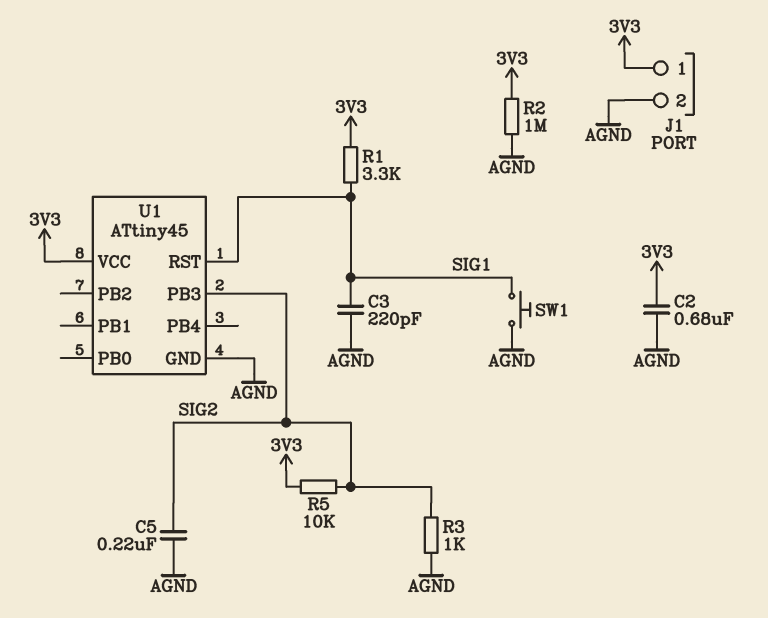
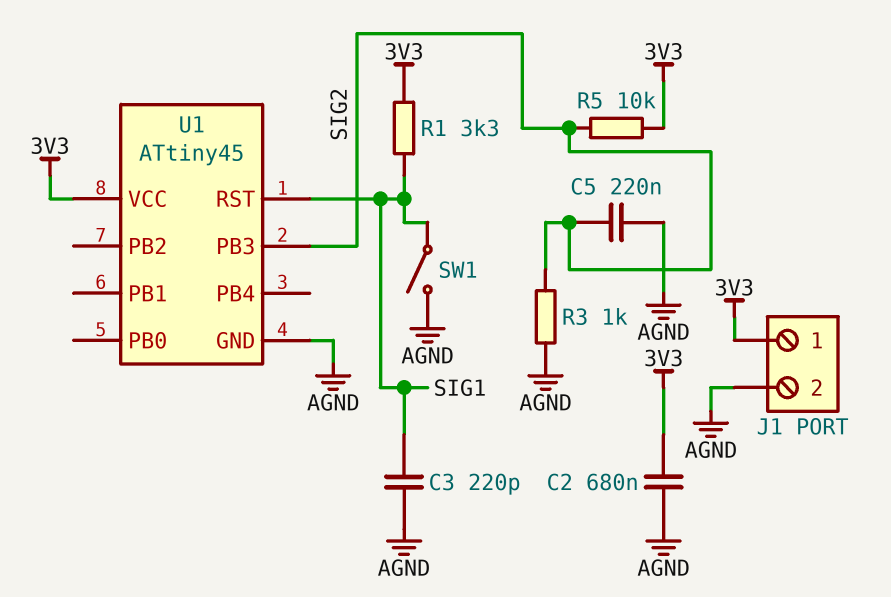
R2: 1M (3V3, AGND) -> none
SW1: button (AGND, SIG1) -> switch (AGND, SIG1)

